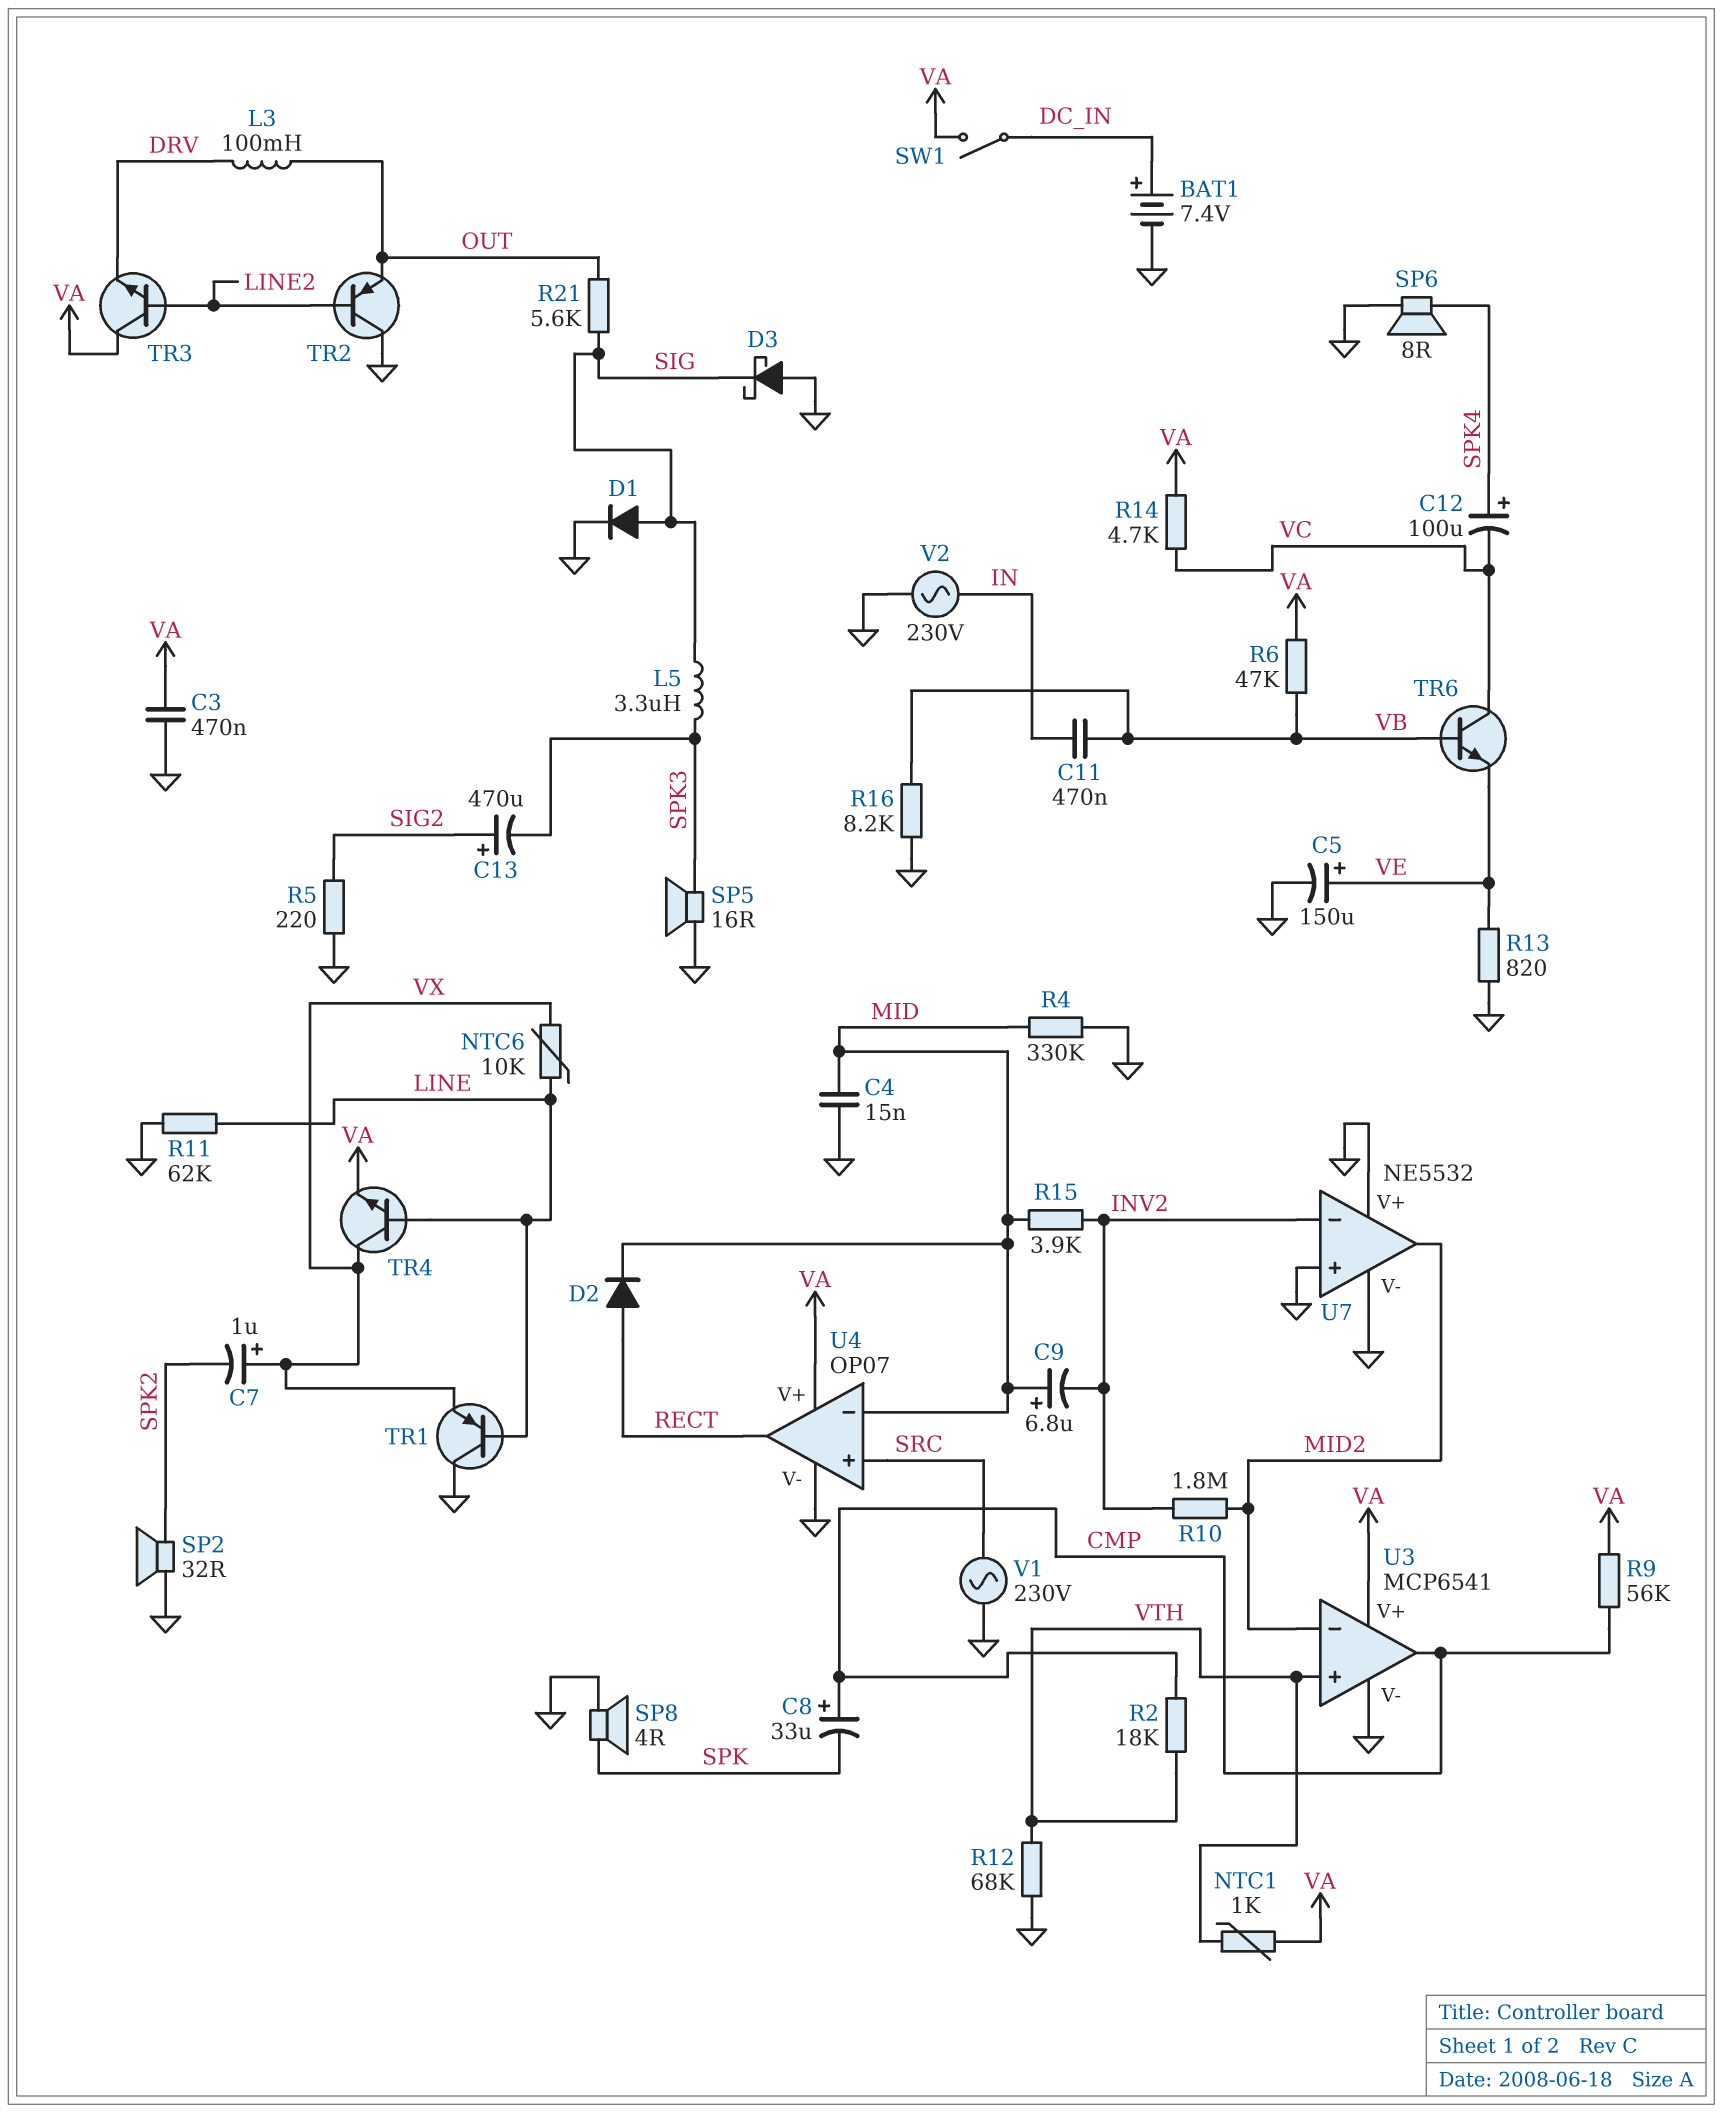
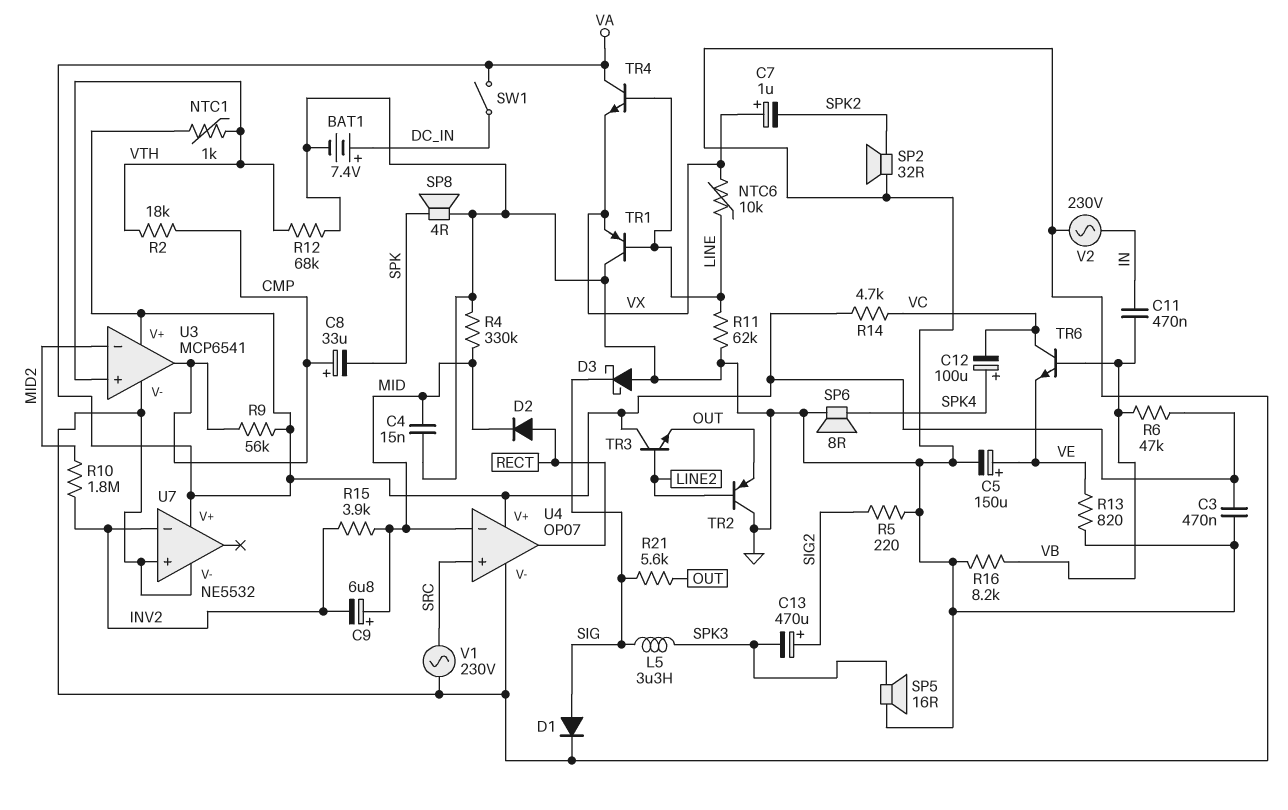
L3: 100mH (DRV, OUT) -> none
TR3: NPN (B LINE2, C VA, E DRV) -> NPN (B LINE2, C VA, E OUT)
TR4: NPN (B LINE, C VX, E VA) -> NPN (B LINE, C VA, E VX)
U7 pin V+: GND -> VA
U7 pin out: MID2 -> none

